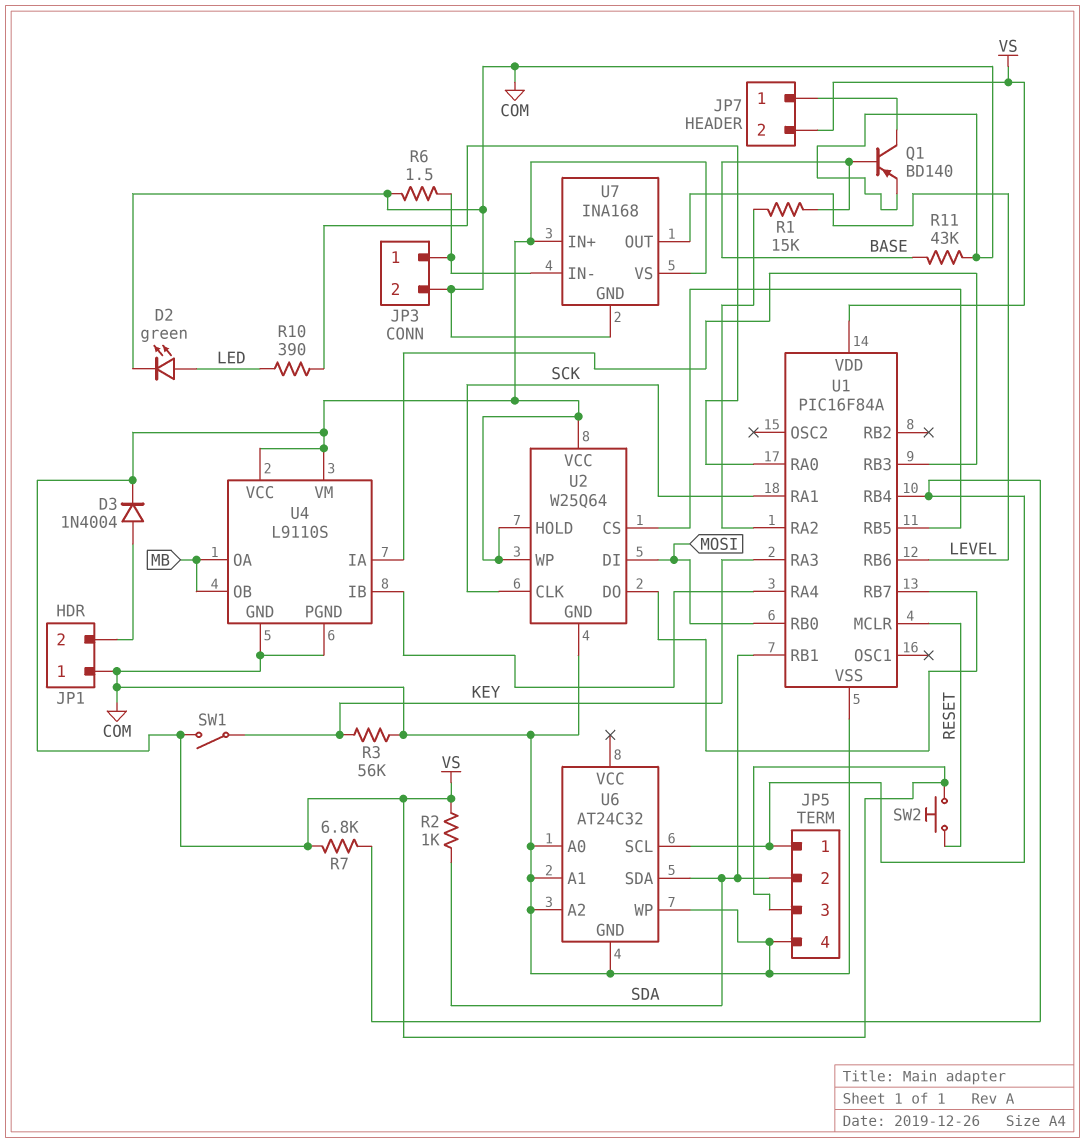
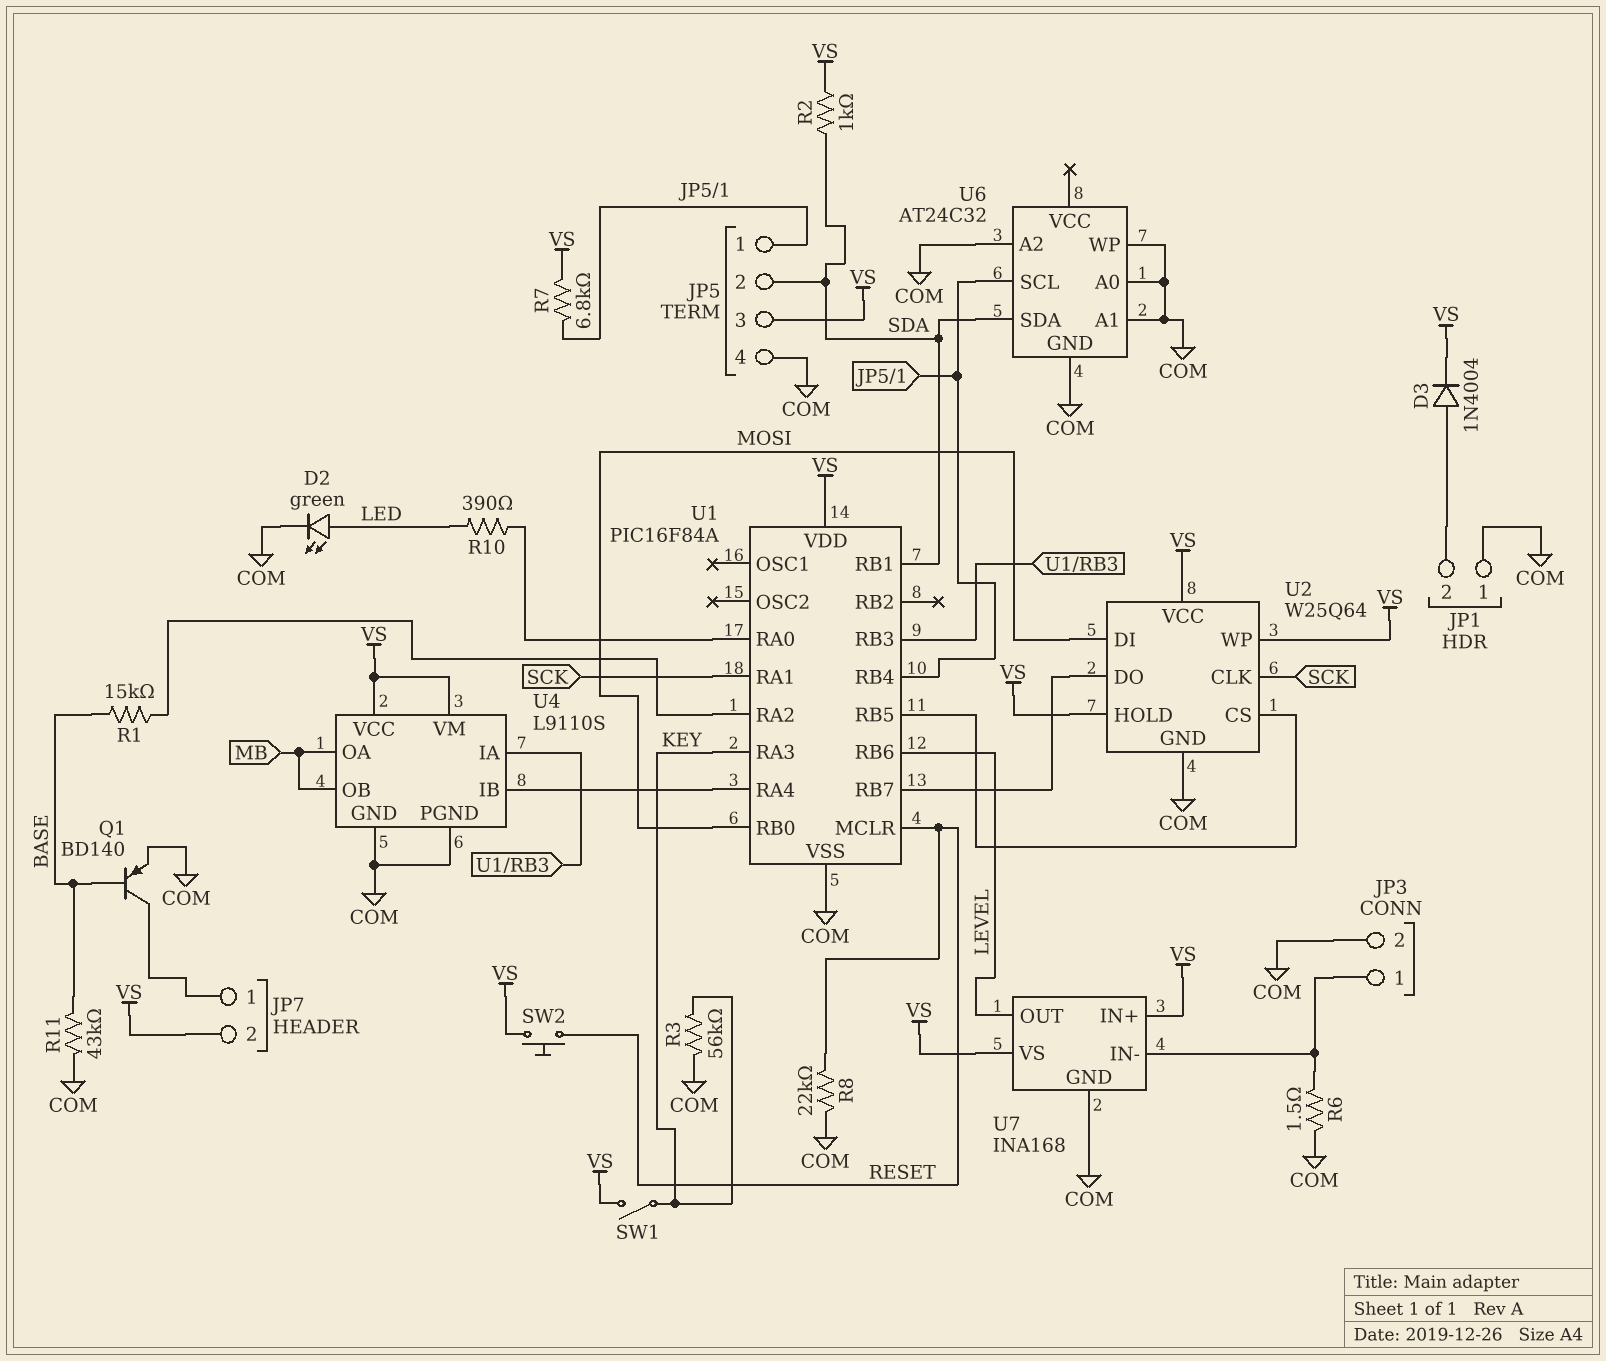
R8: none -> 22k (COM, RESET)

